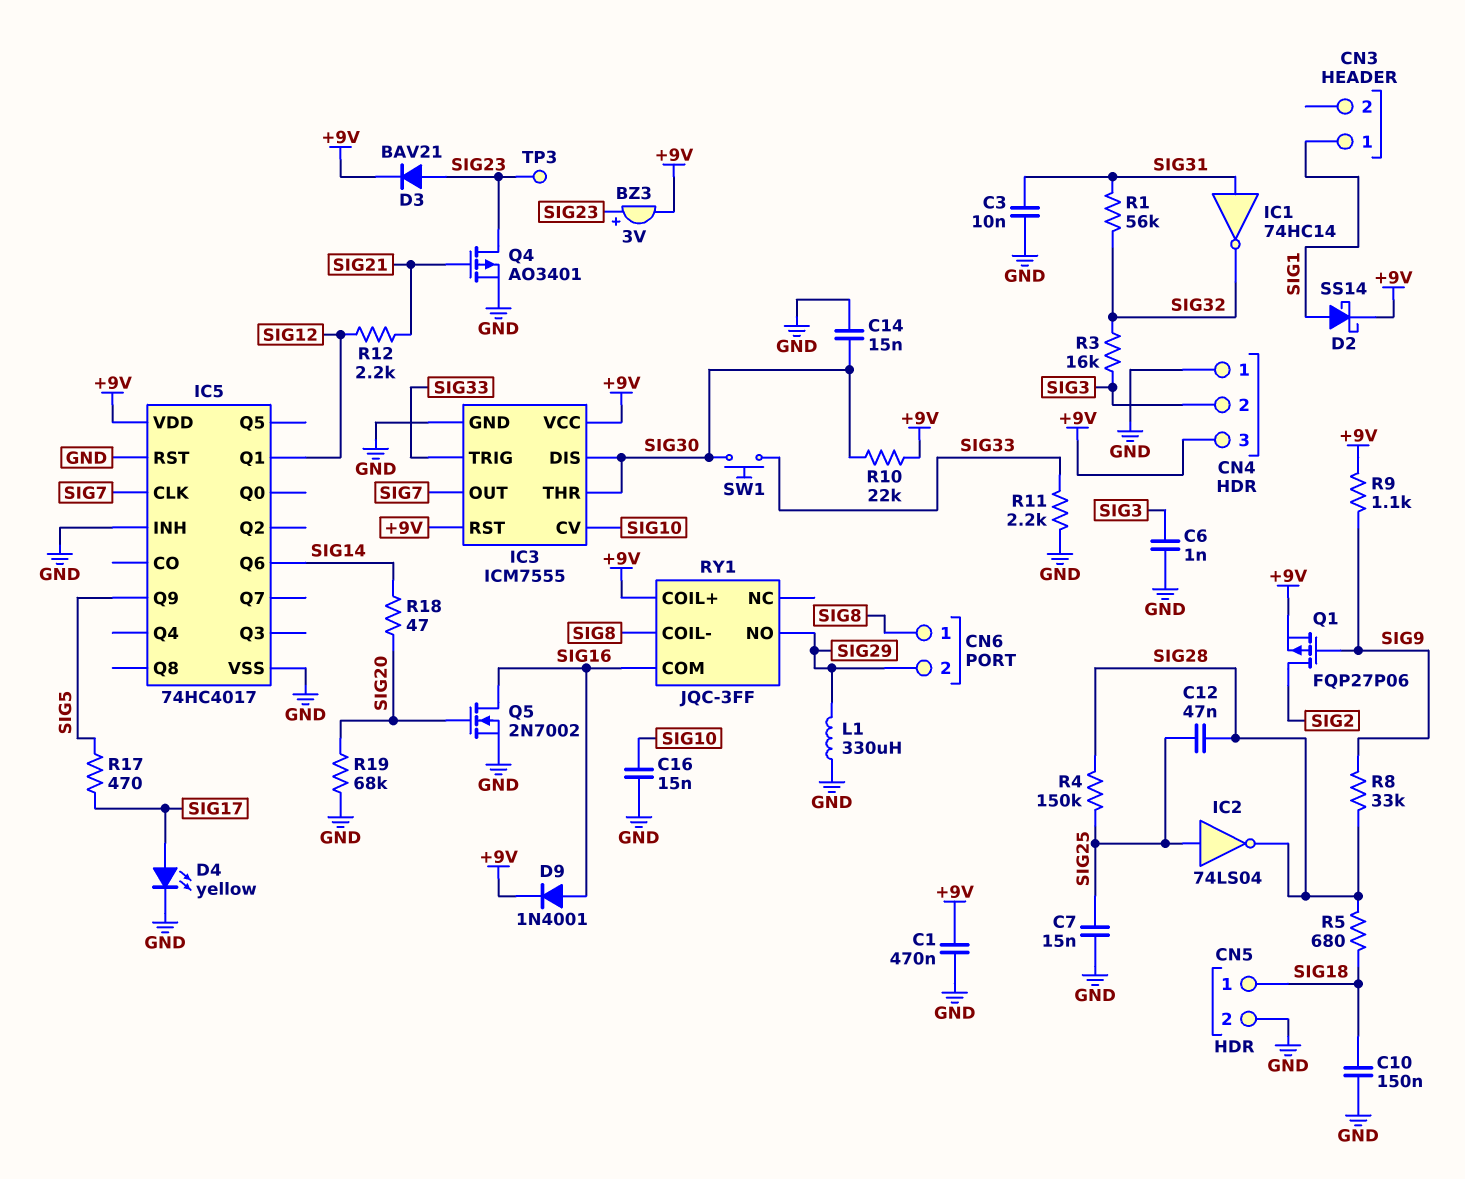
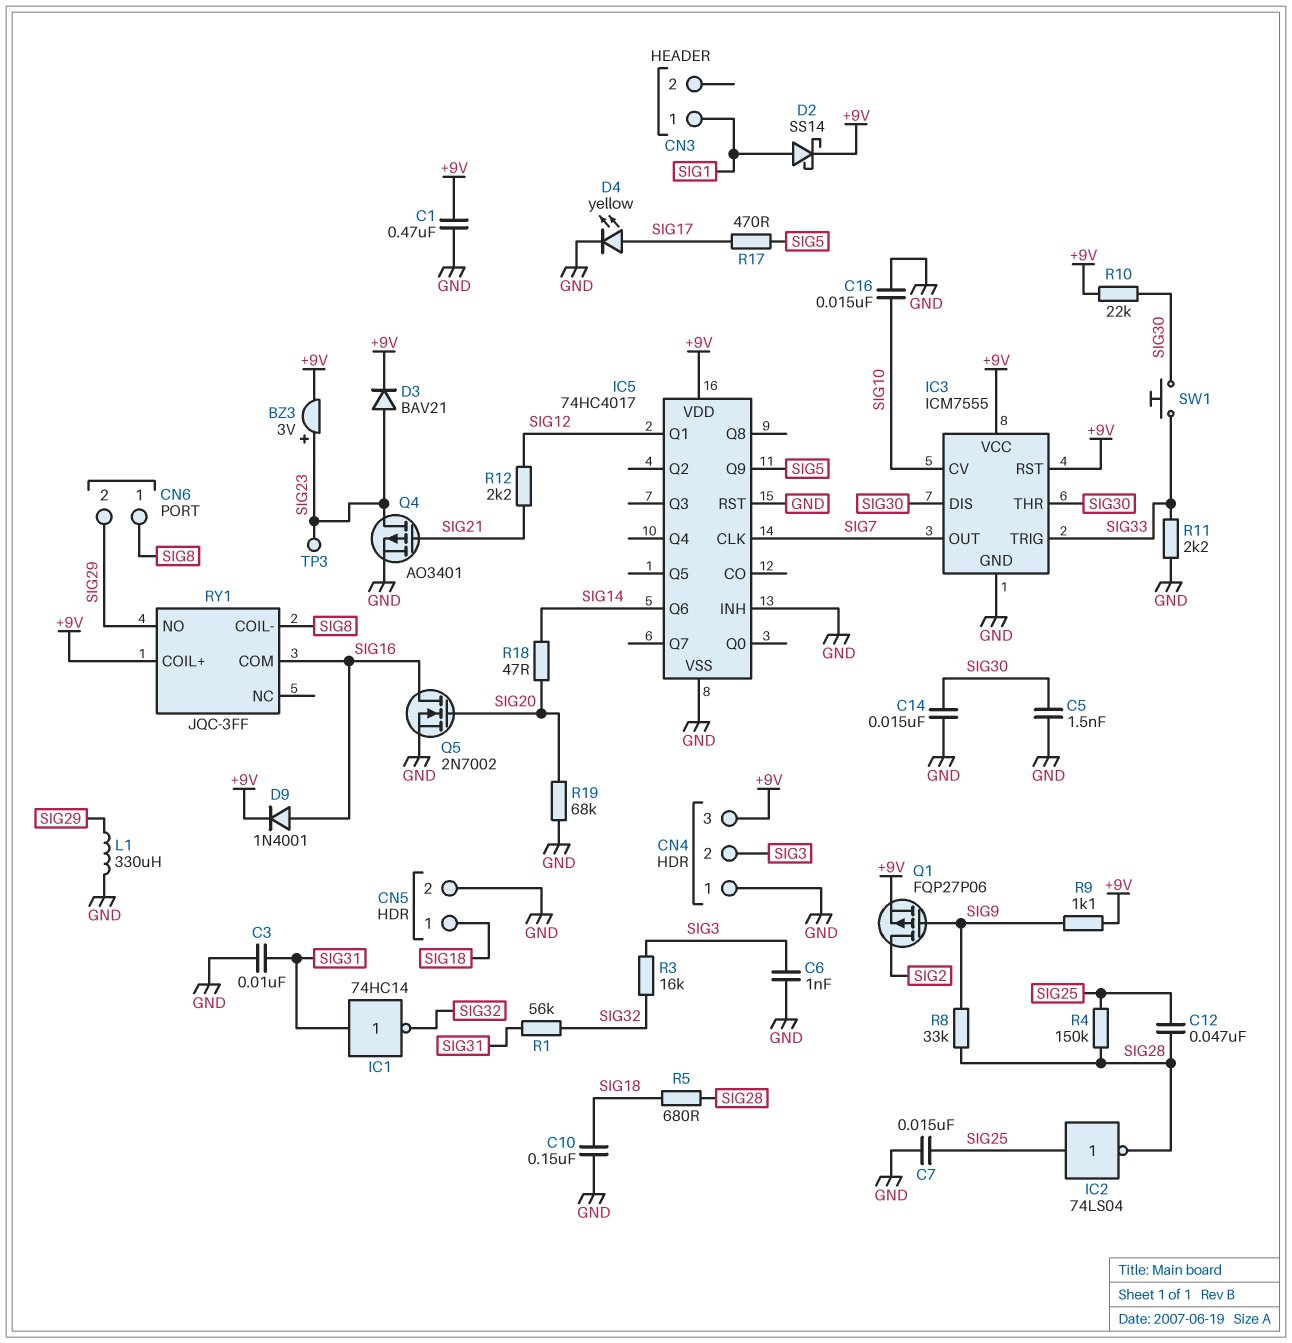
C5: none -> 1.5nF (GND, SIG30)

